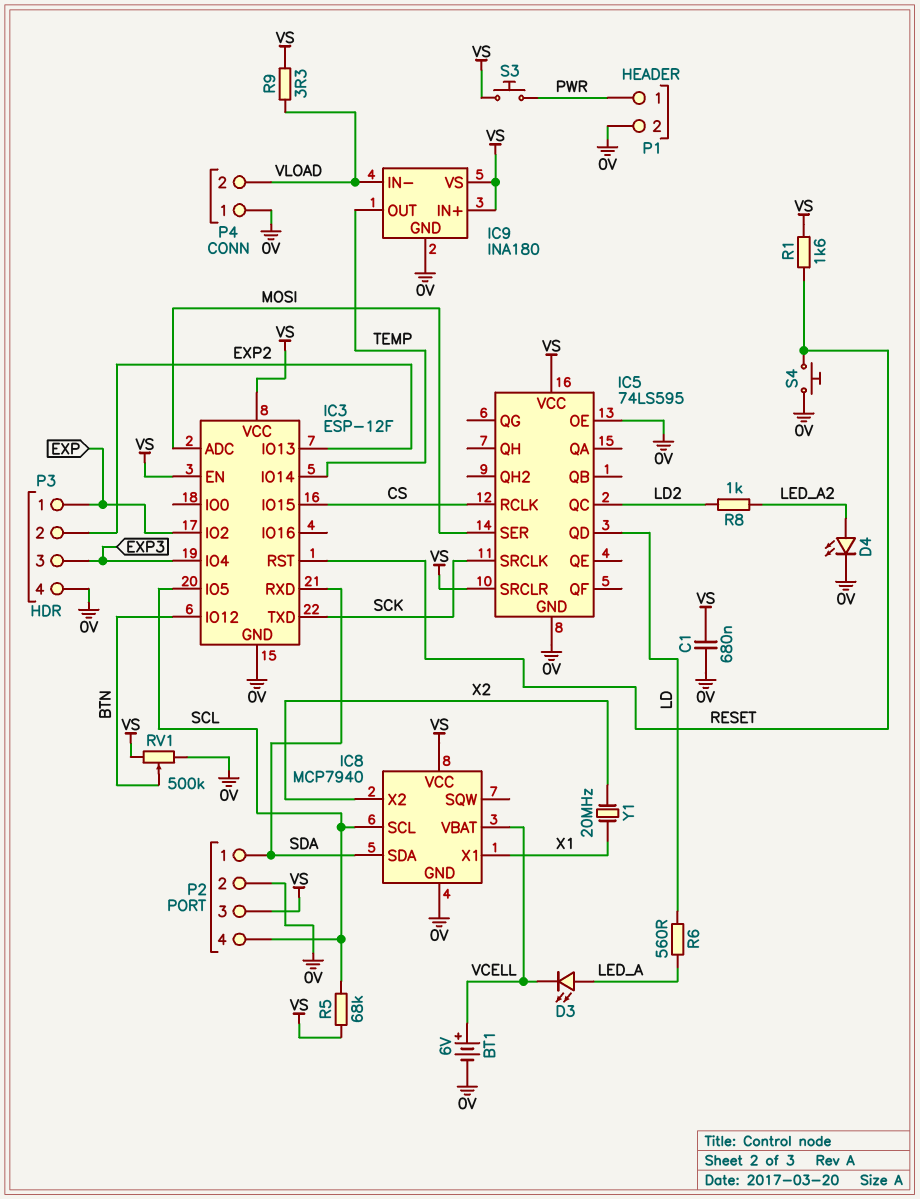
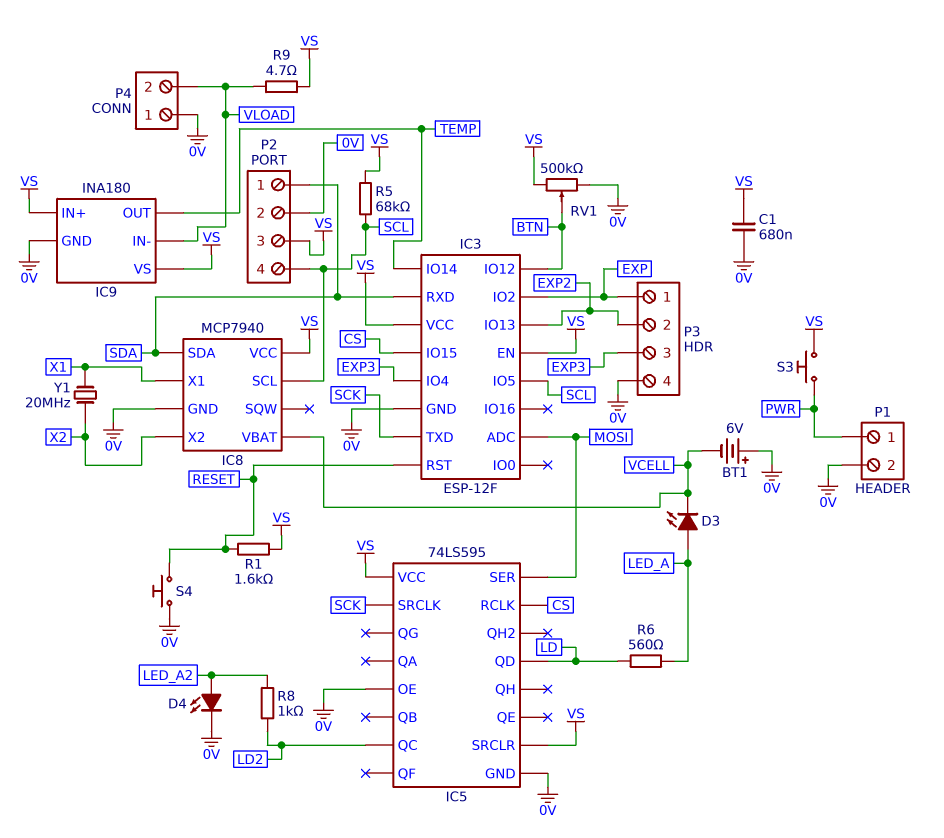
BT1: 6V (plus VCELL, minus 0V) -> 6V (plus 0V, minus VCELL)
R9: 3.3 (VLOAD, VS) -> 4.7 (VLOAD, VS)

